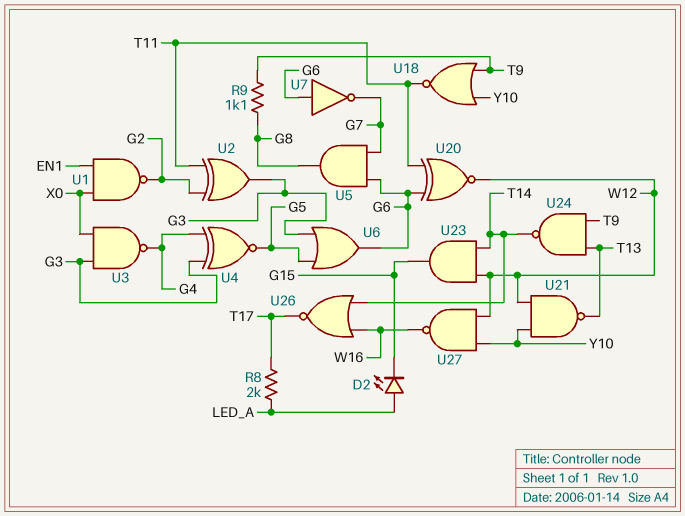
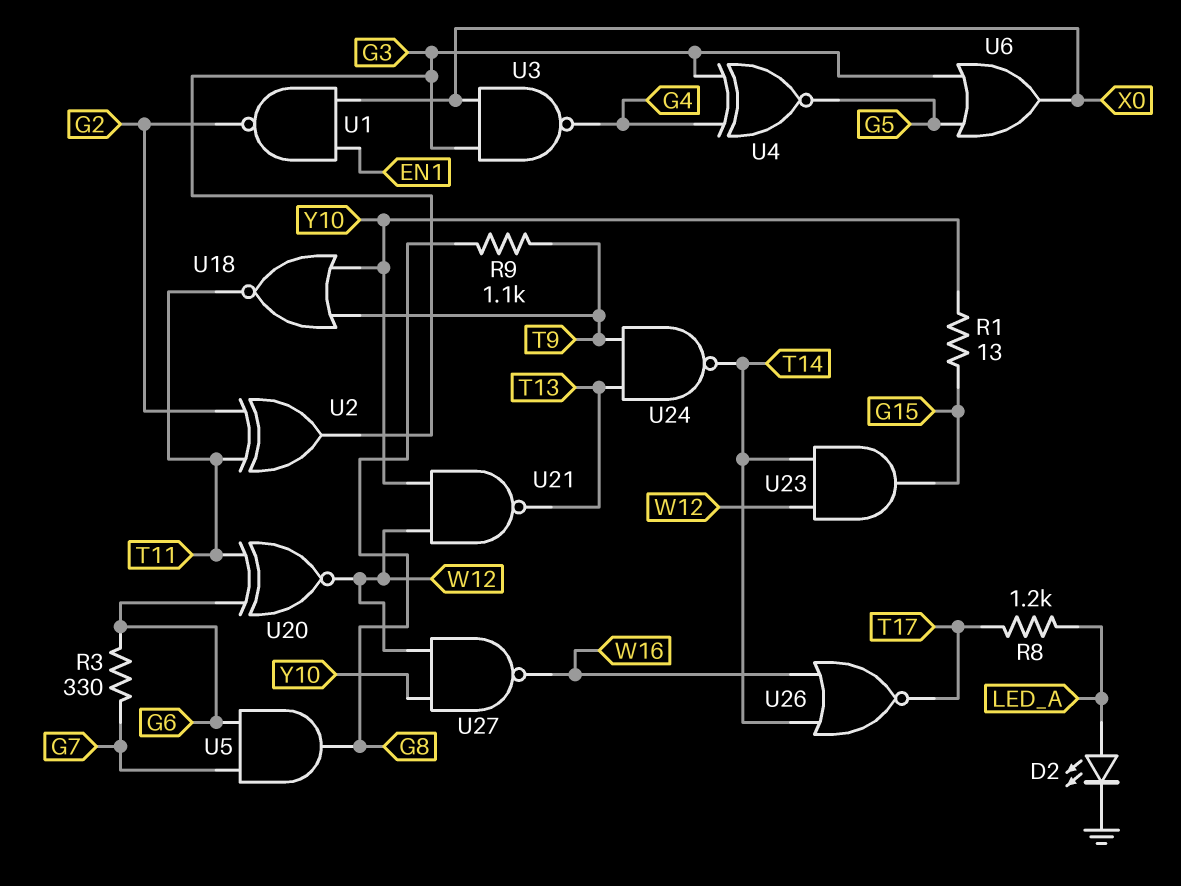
D2: LED (A LED_A, K G15) -> LED (A LED_A, K GND)
R1: none -> 13 (G15, Y10)
R3: none -> 330 (G6, G7)
R8: 2k (LED_A, T17) -> 1.2k (LED_A, T17)
U6: OR (in G3, in G5, out G6) -> OR (in G3, in G5, out X0)
U7: NOT (in G6, out G7) -> none

